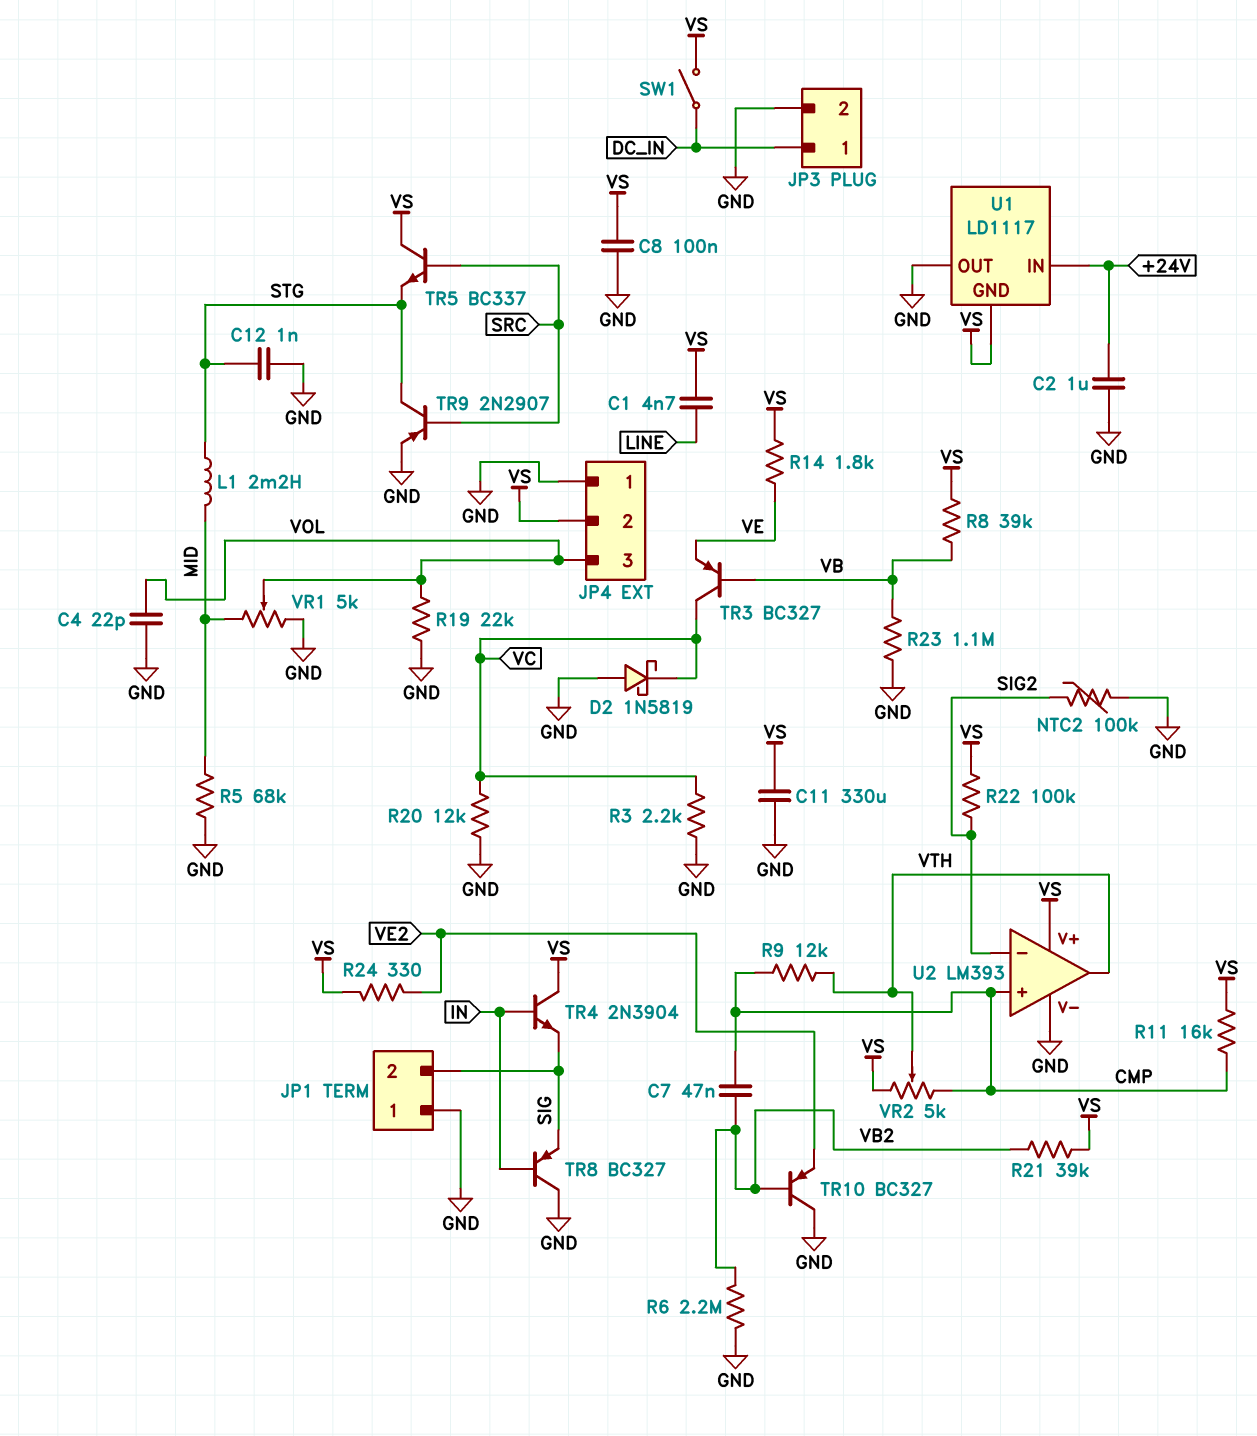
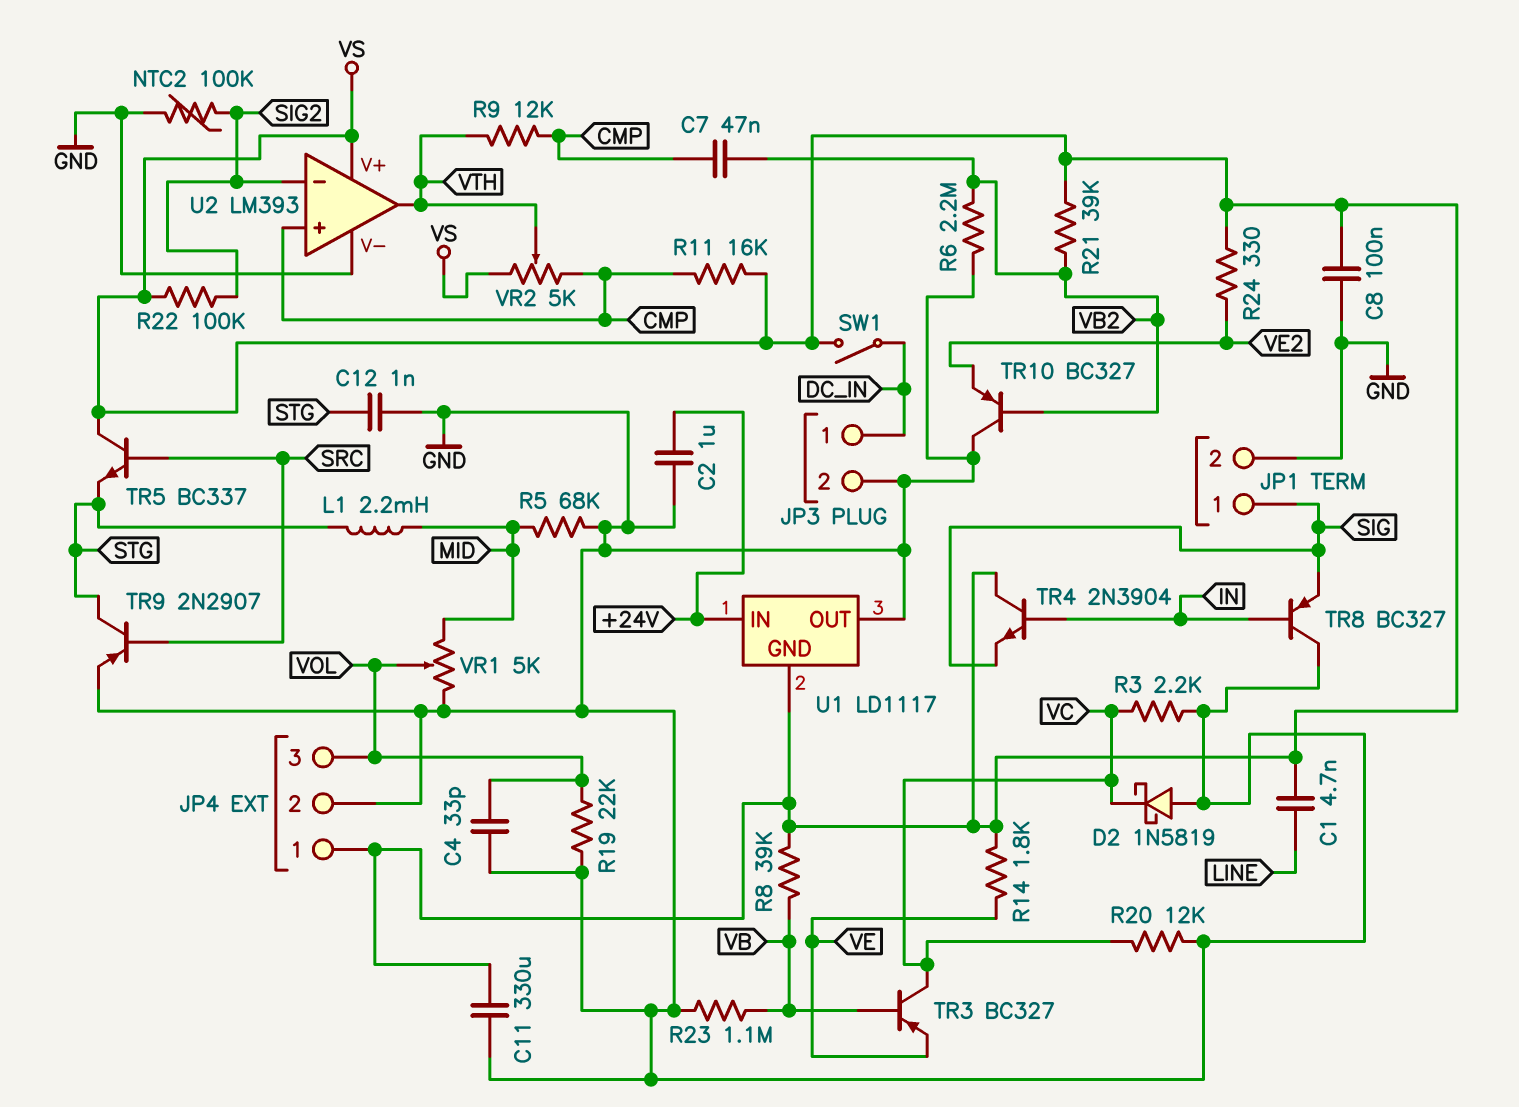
C4: 22pF (GND, VOL) -> 33pF (GND, VOL)
JP1 pin 1: GND -> SIG
JP1 pin 2: SIG -> GND
JP4 pin 1: GND -> VS
JP4 pin 2: VS -> GND

